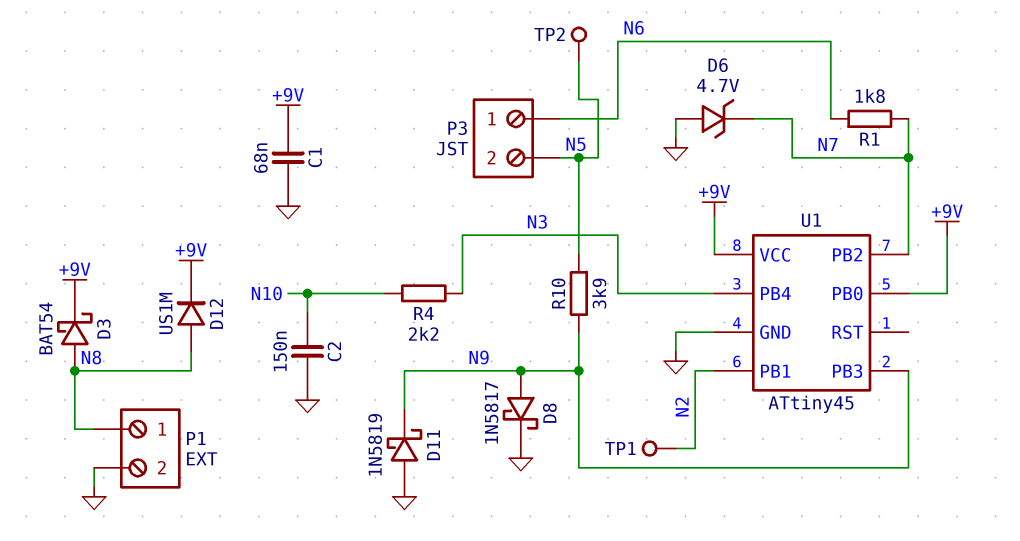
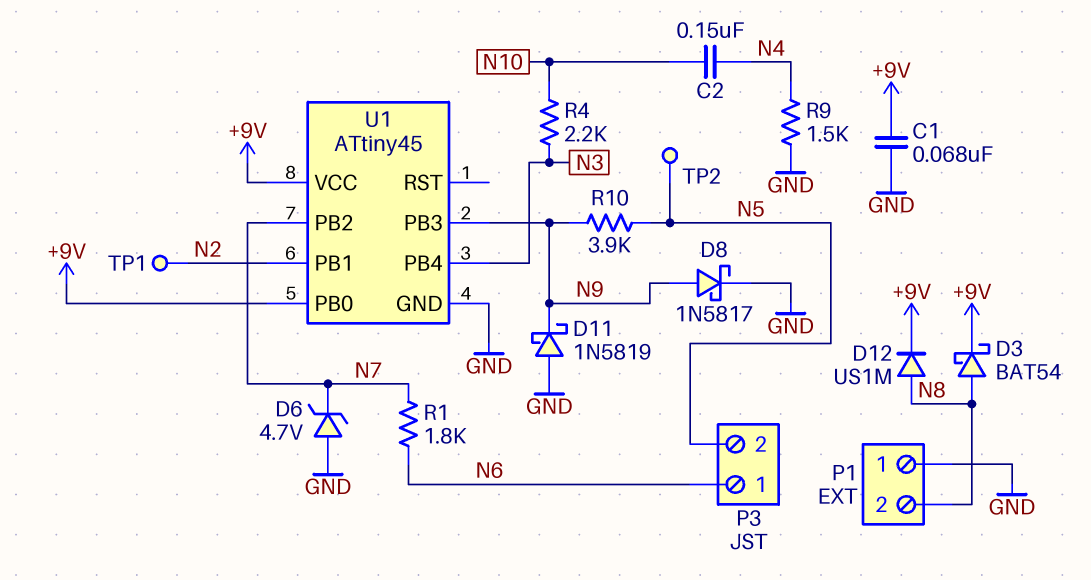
C2: 150nF (GND, N10) -> 150nF (N4, N10)
P1 pin 1: N8 -> GND
P1 pin 2: GND -> N8
R9: none -> 1.5k (GND, N4)

